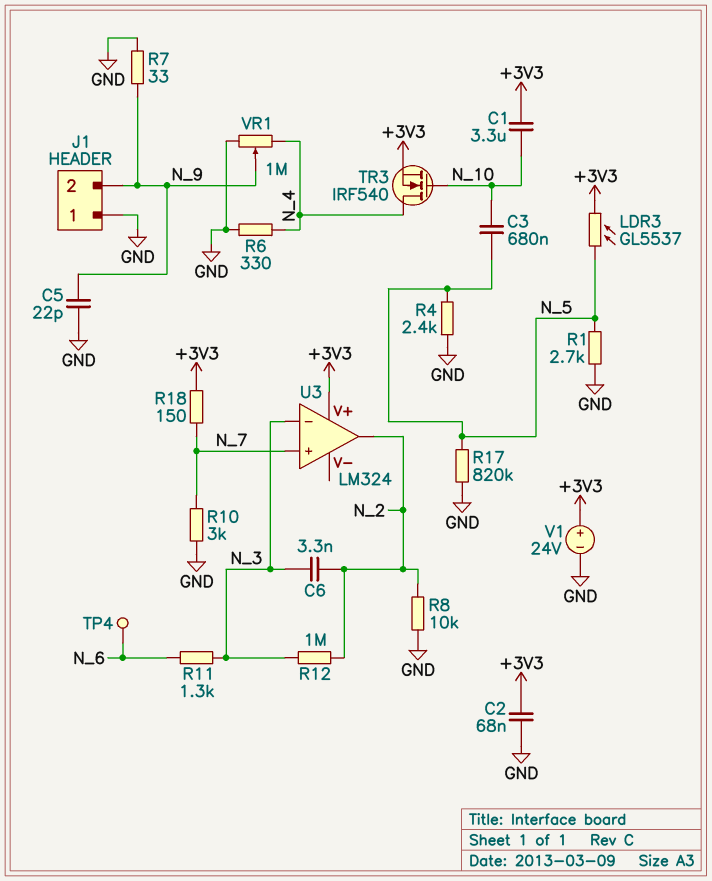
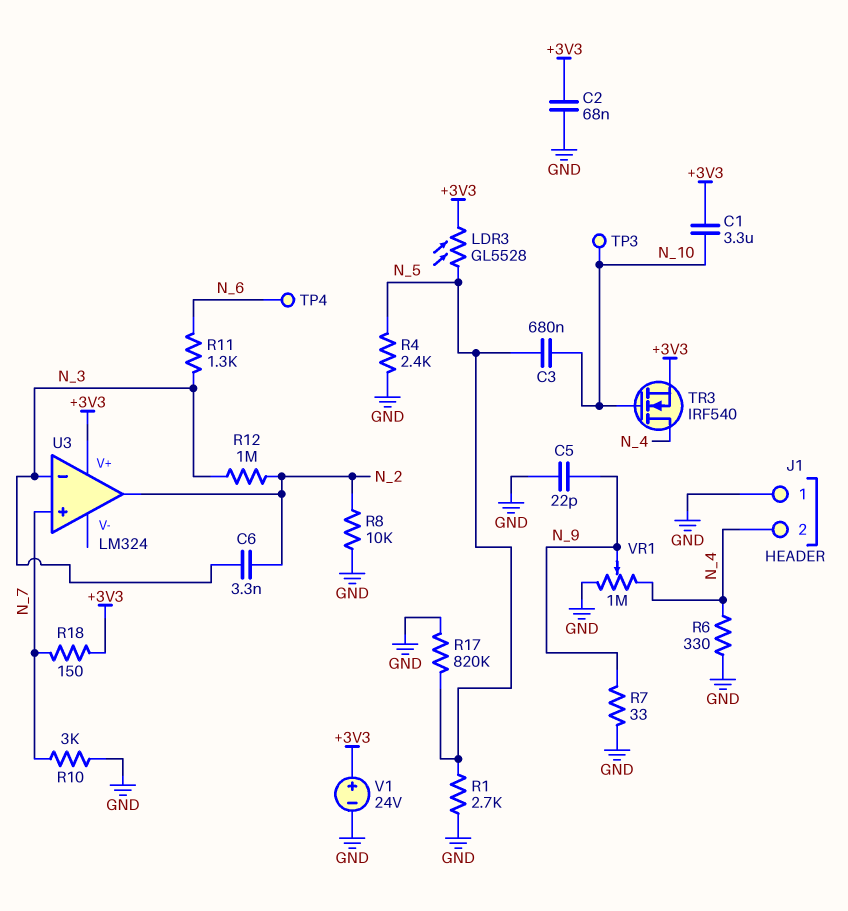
J1 pin 2: N_9 -> N_4
LDR3: GL5537 (+3V3, N_5) -> GL5528 (+3V3, N_5)
TP3: none -> test point (N_10)

